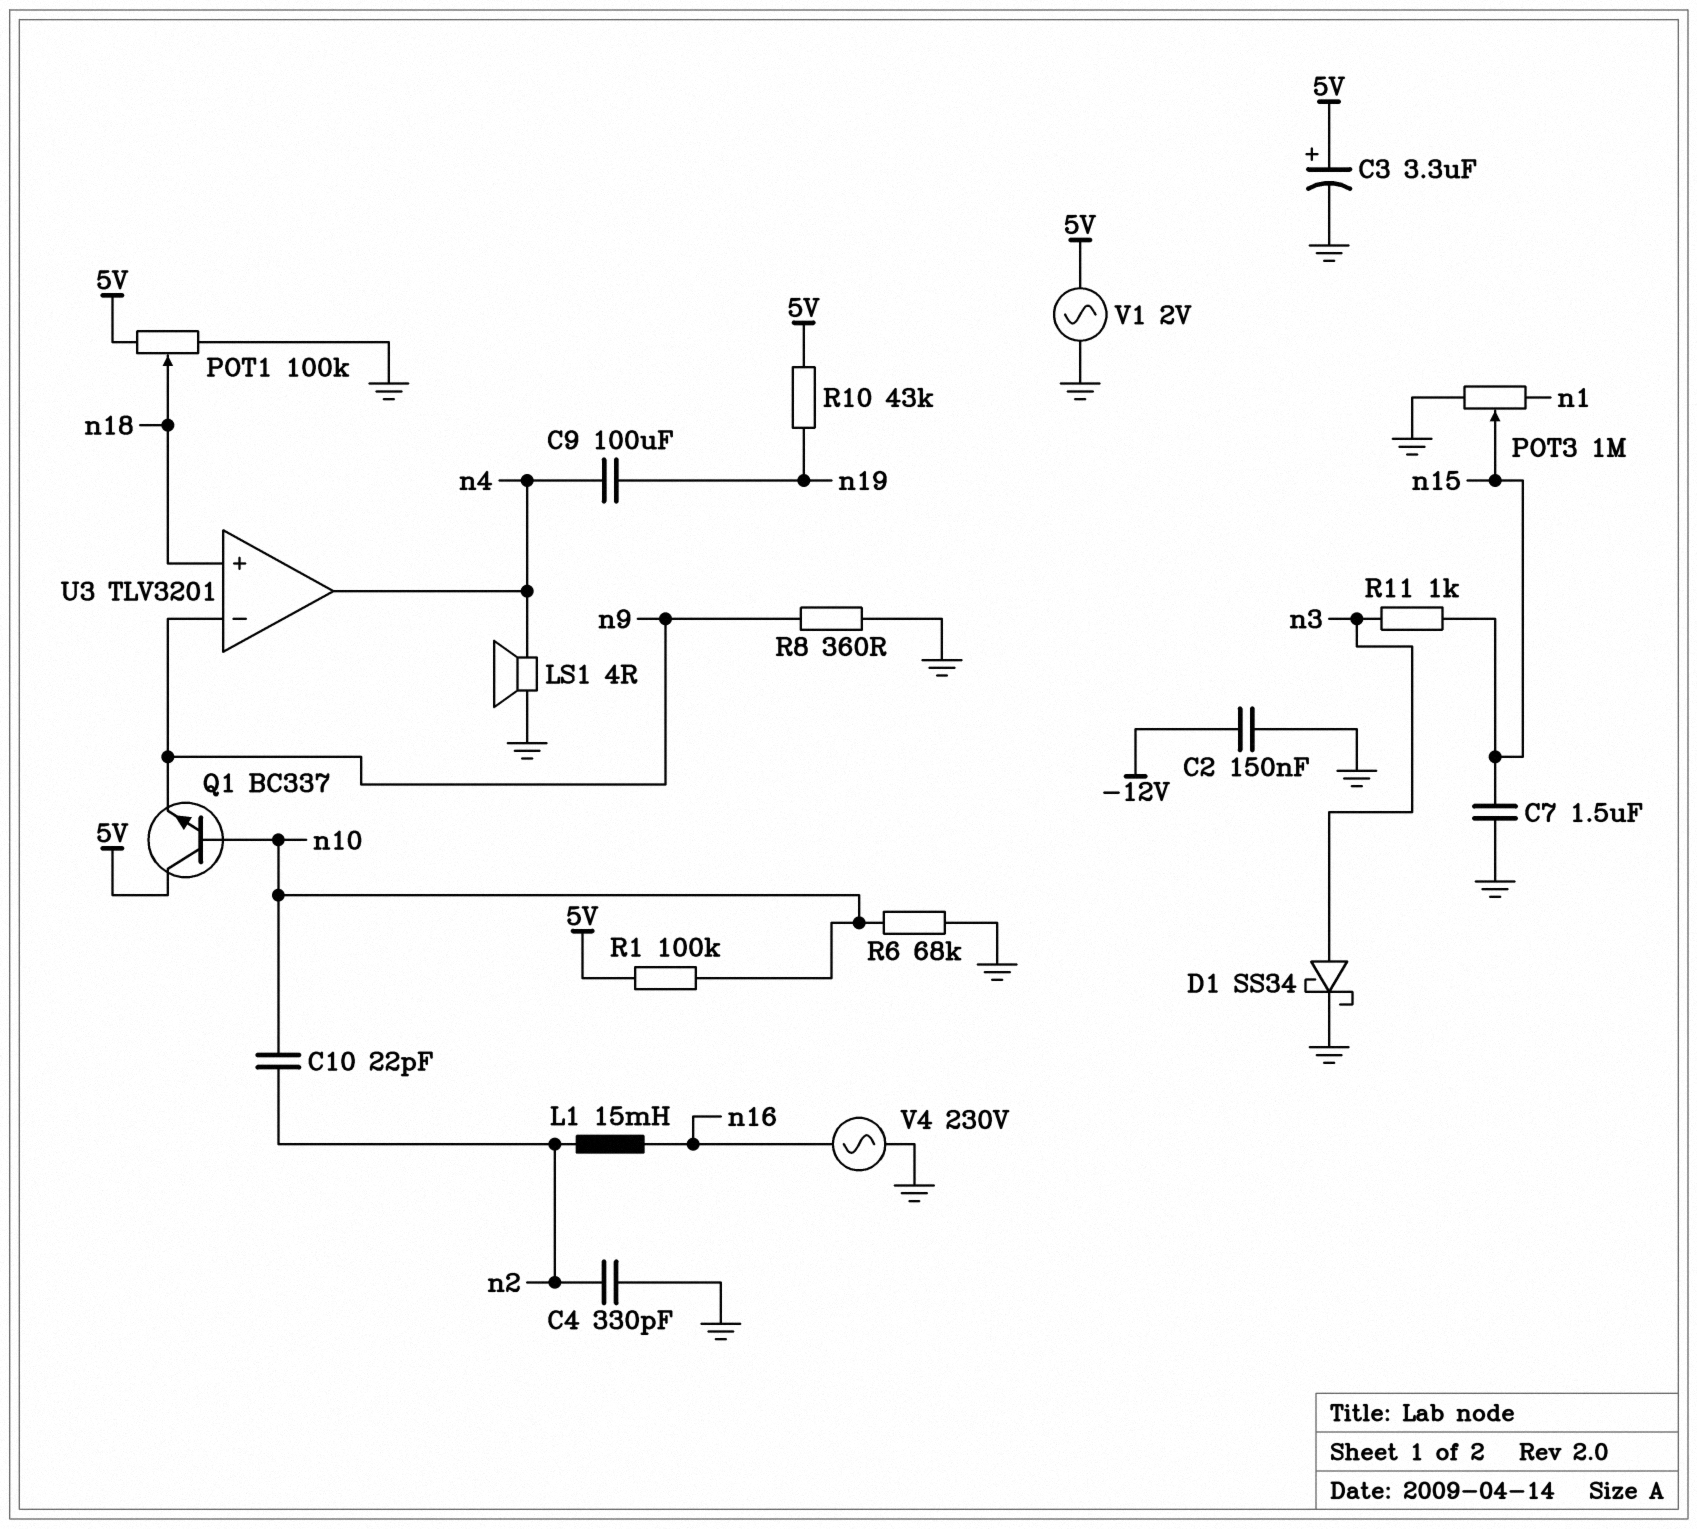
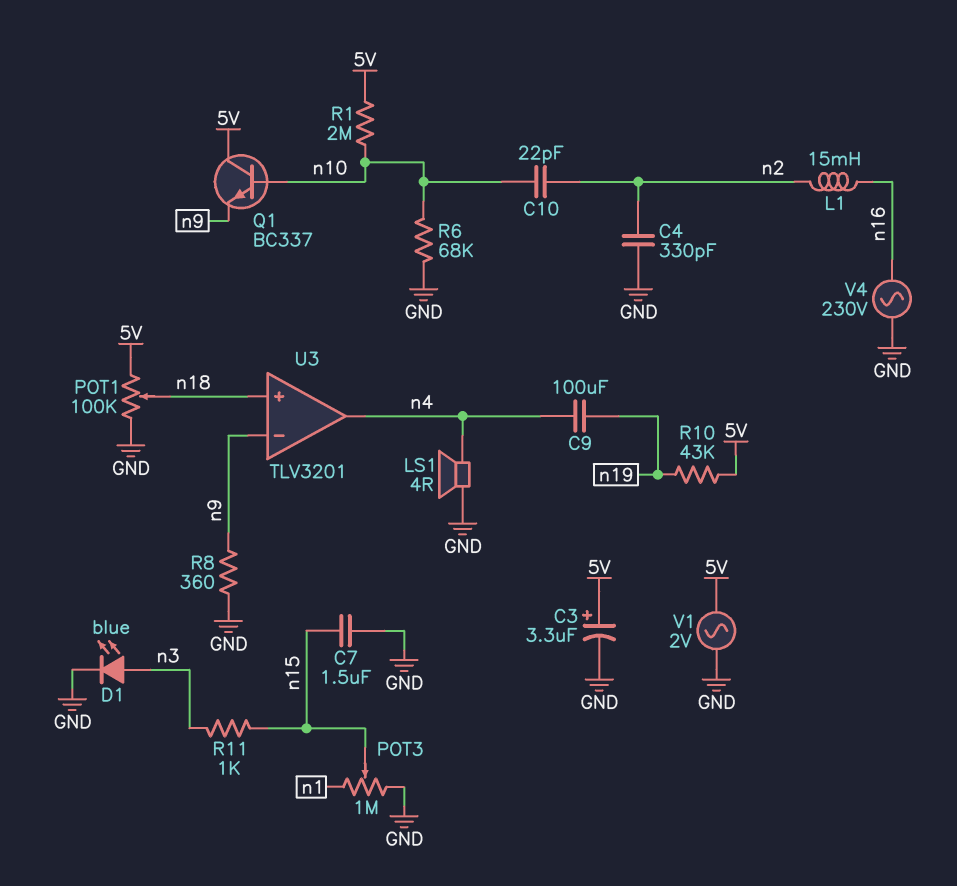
C2: 150nF (-12V, GND) -> none
D1: schottky SS34 (A n3, K GND) -> LED blue (A n3, K GND)
R1: 100k (5V, n10) -> 2M (5V, n10)

